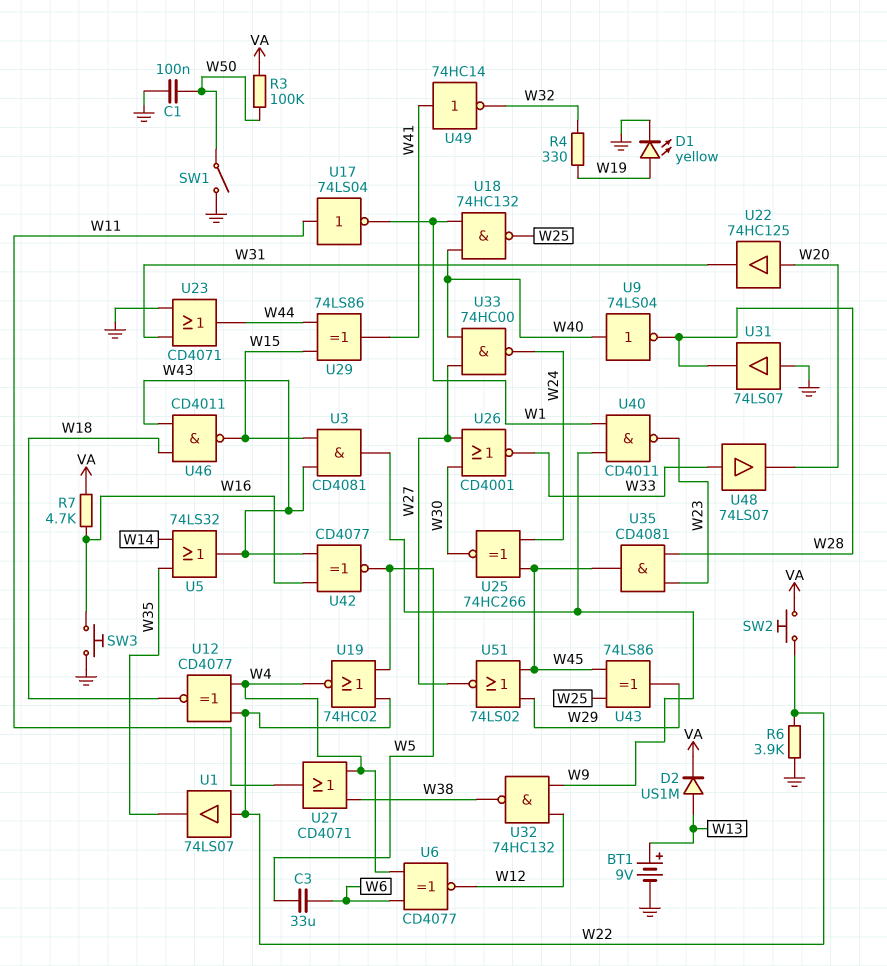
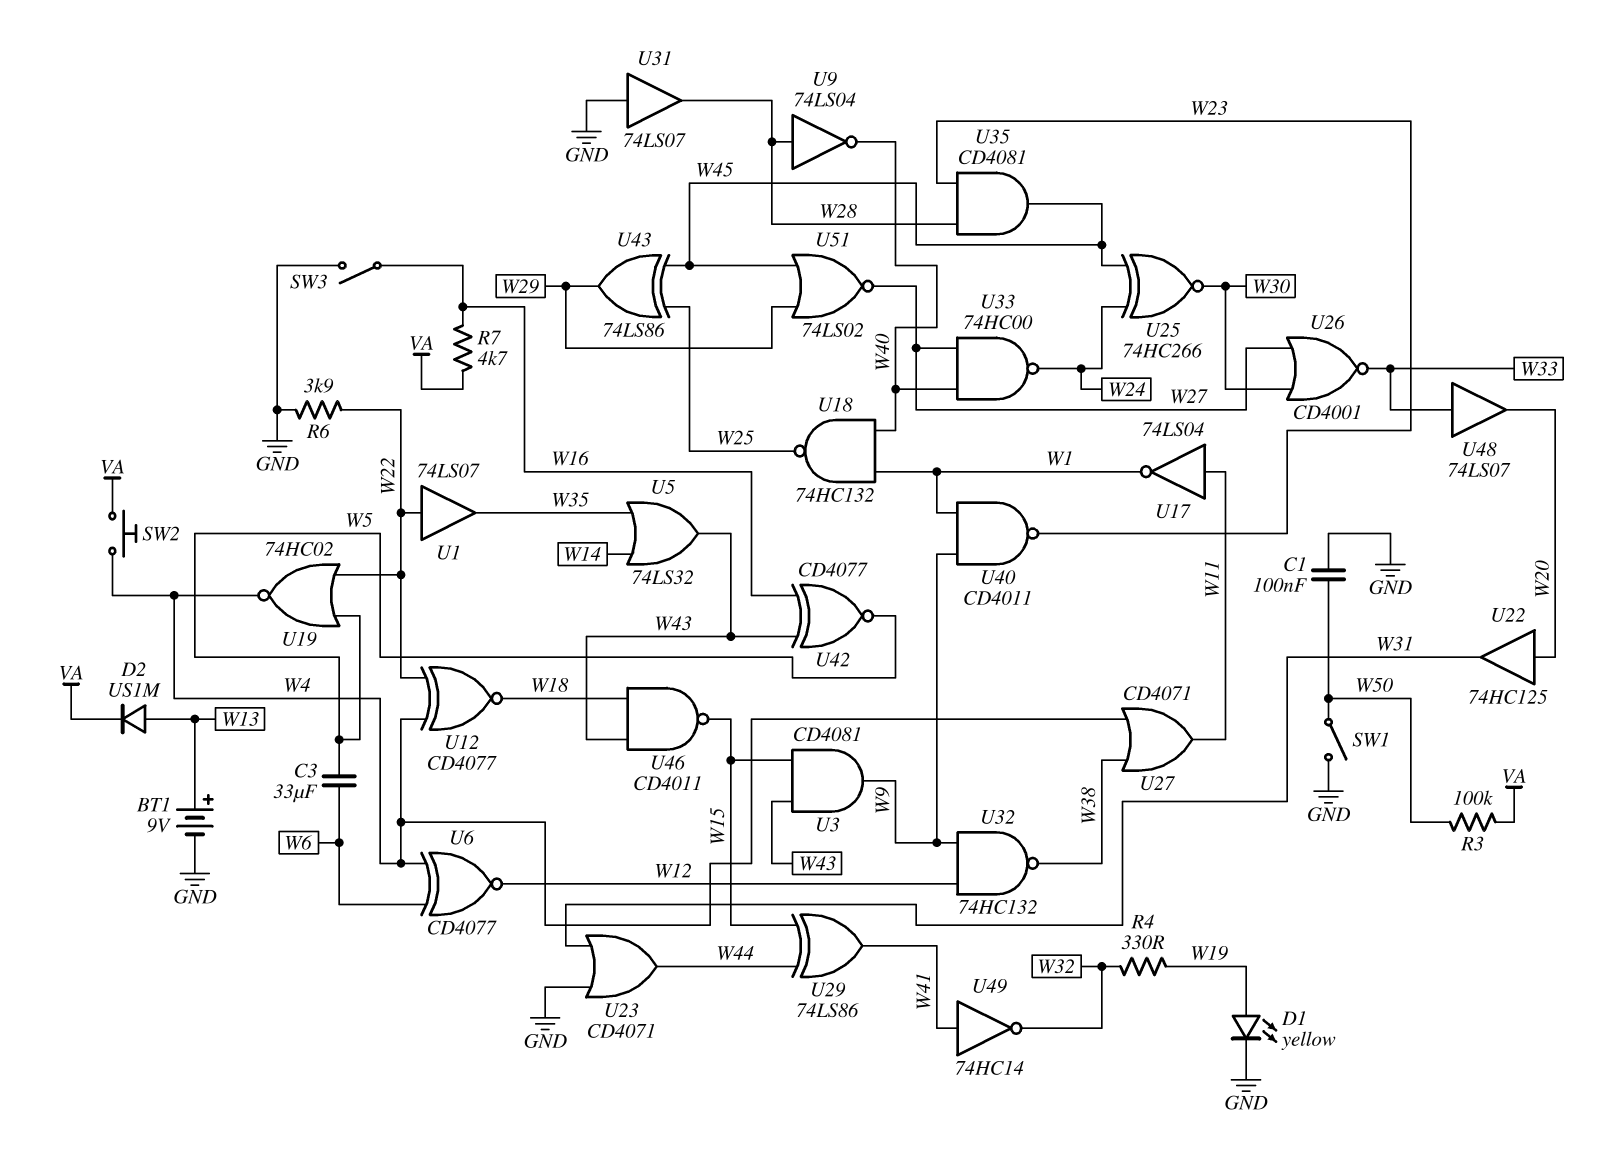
SW2: button (VA, W22) -> button (VA, W4)
SW3: button (GND, W16) -> switch (GND, W16)
U9: NOT 74LS04 (in W40, out W28) -> NOT 74LS04 (in W28, out W40)

